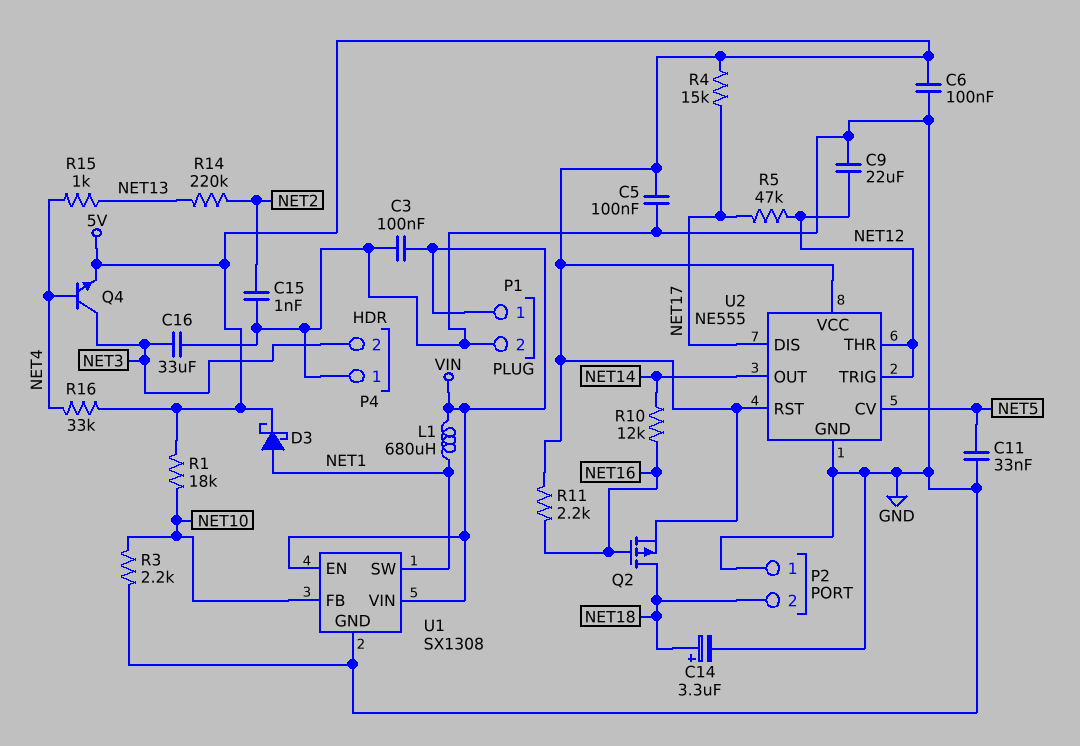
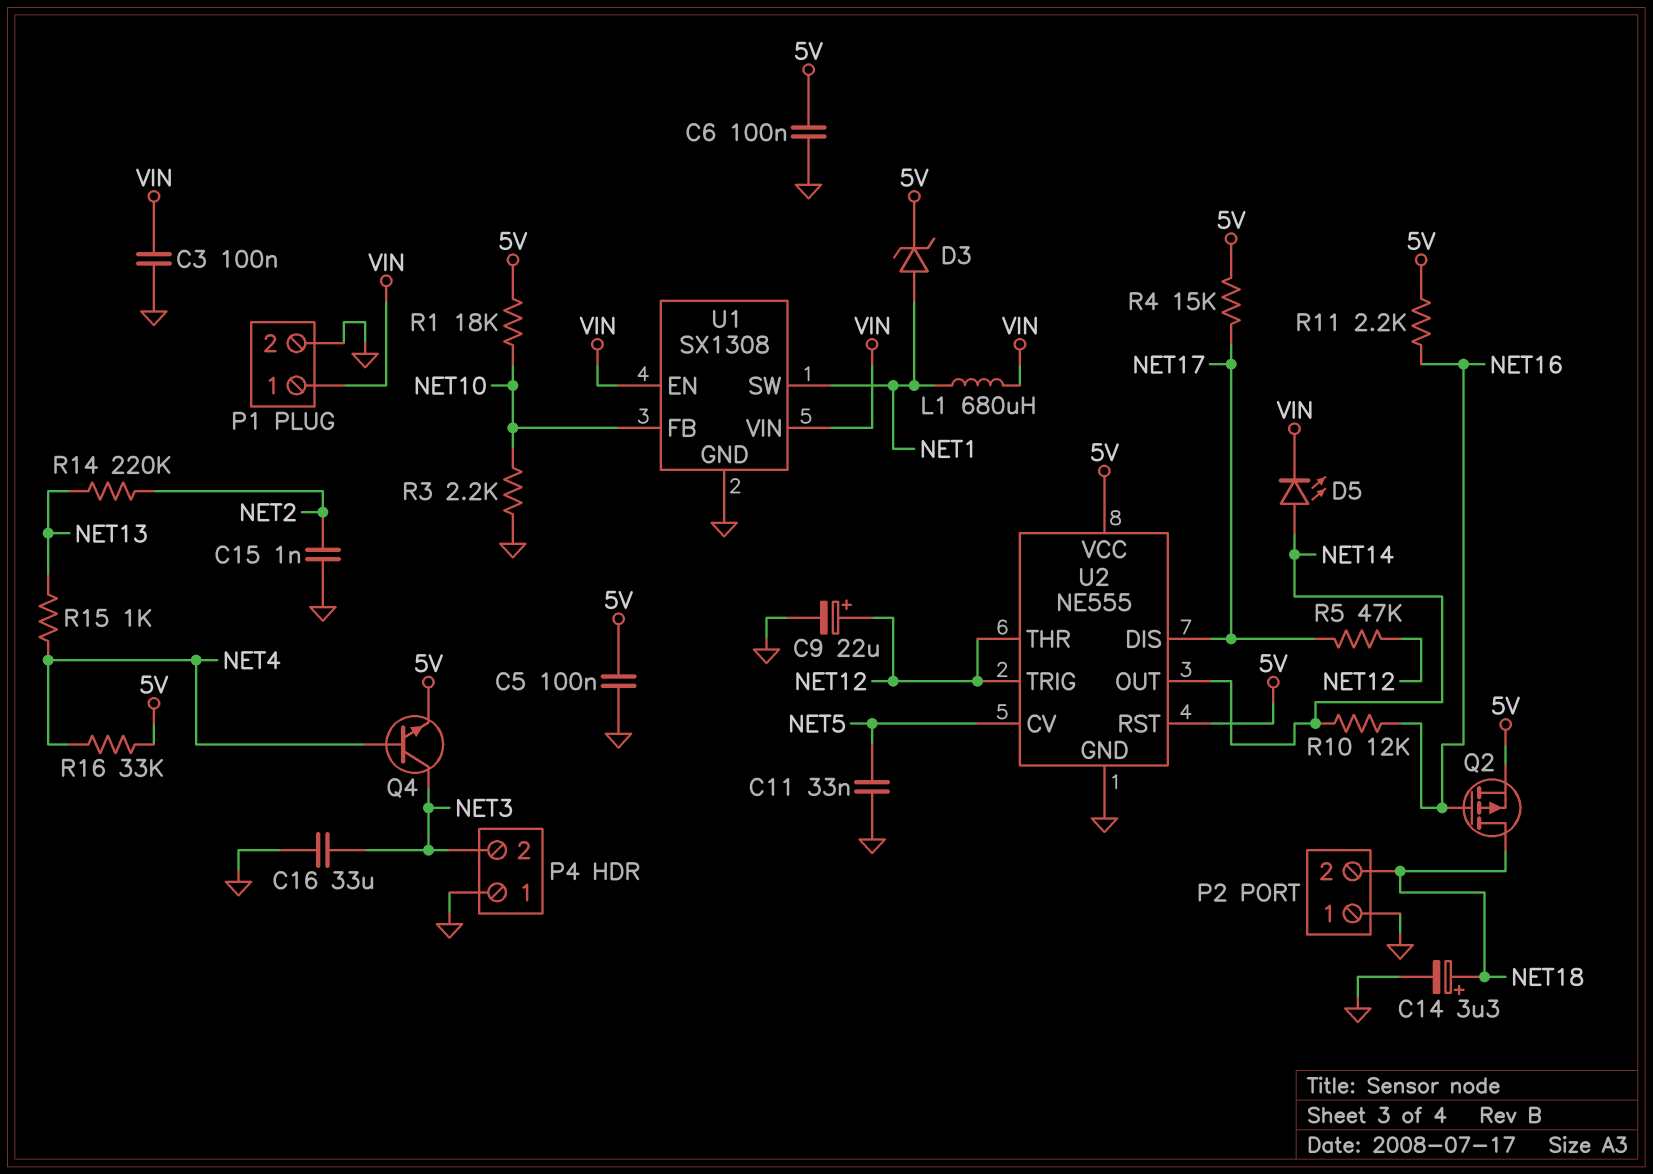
C9: 22uF (GND, NET12) -> 22uF (plus NET12, minus GND)
D3: schottky (A NET1, K 5V) -> zener (A NET1, K 5V)
D5: none -> LED (A NET14, K VIN)

